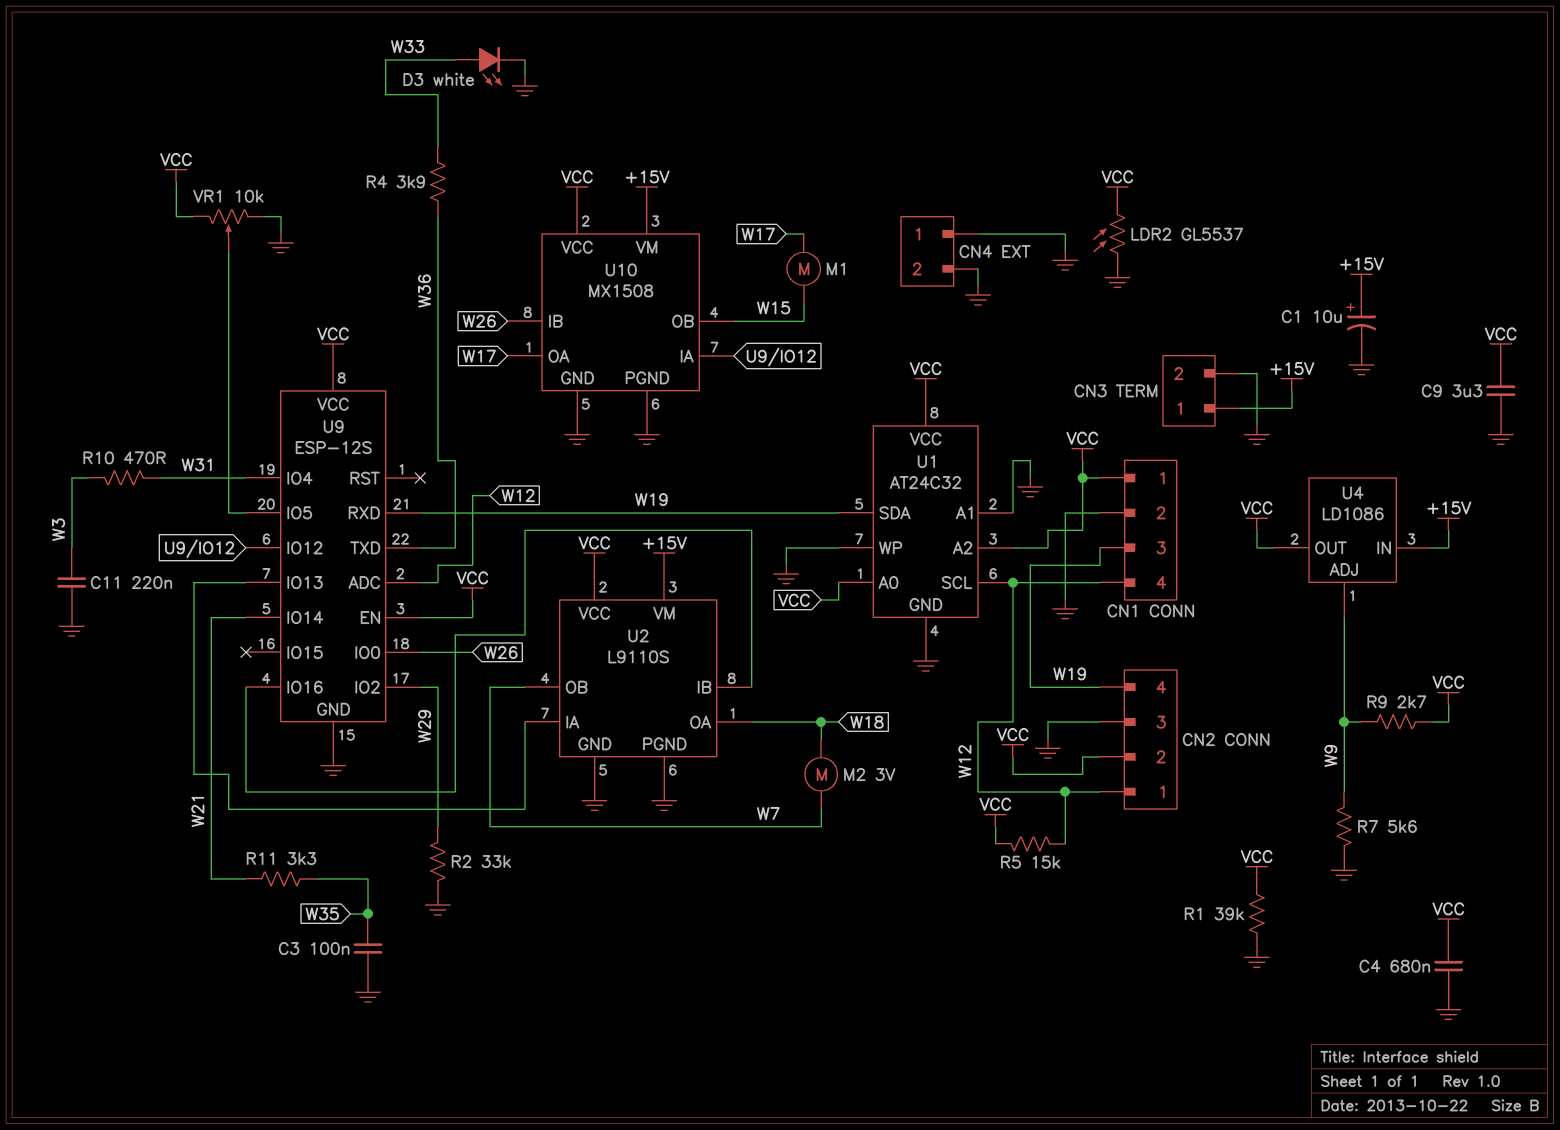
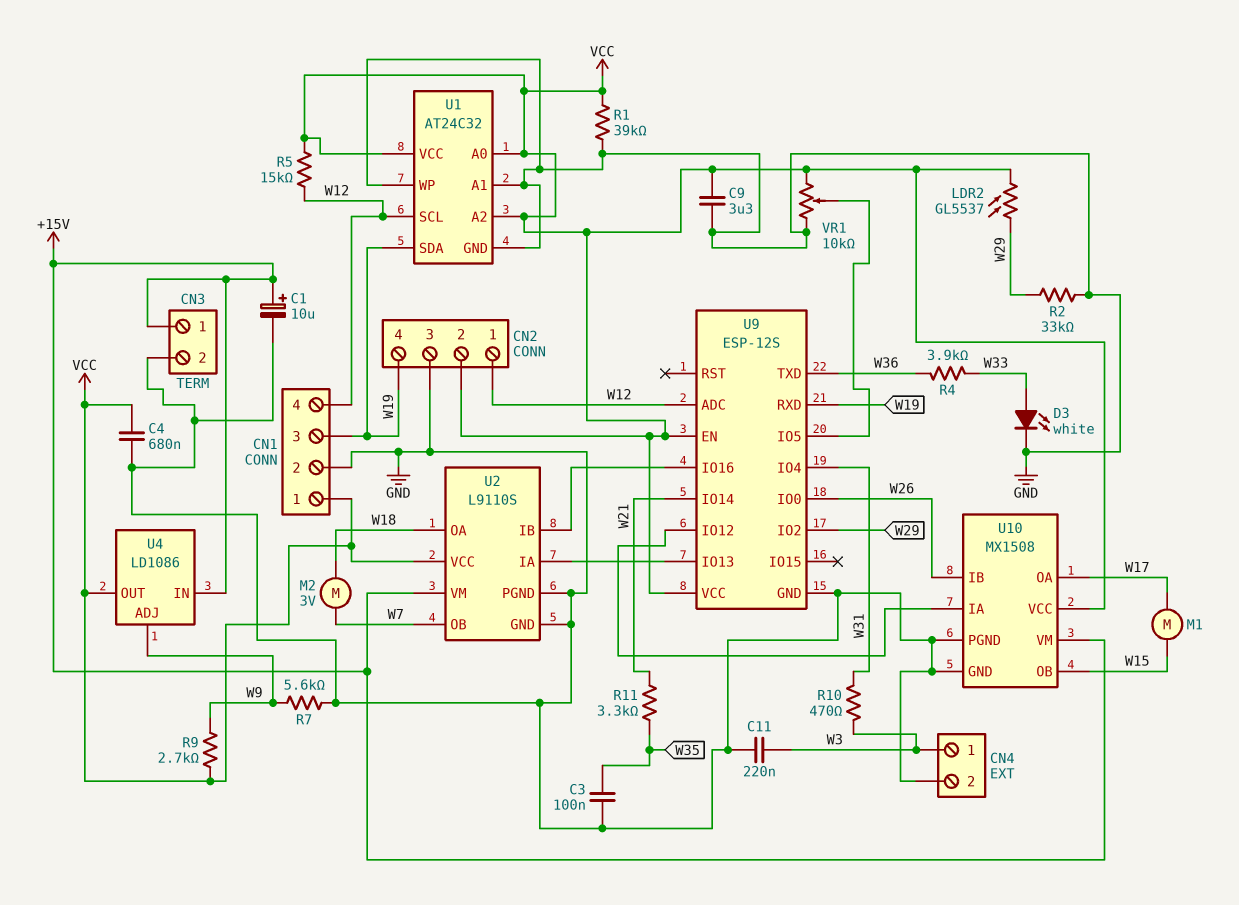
CN4 pin 1: GND -> W3
LDR2: GL5537 (GND, VCC) -> GL5537 (VCC, W29)

